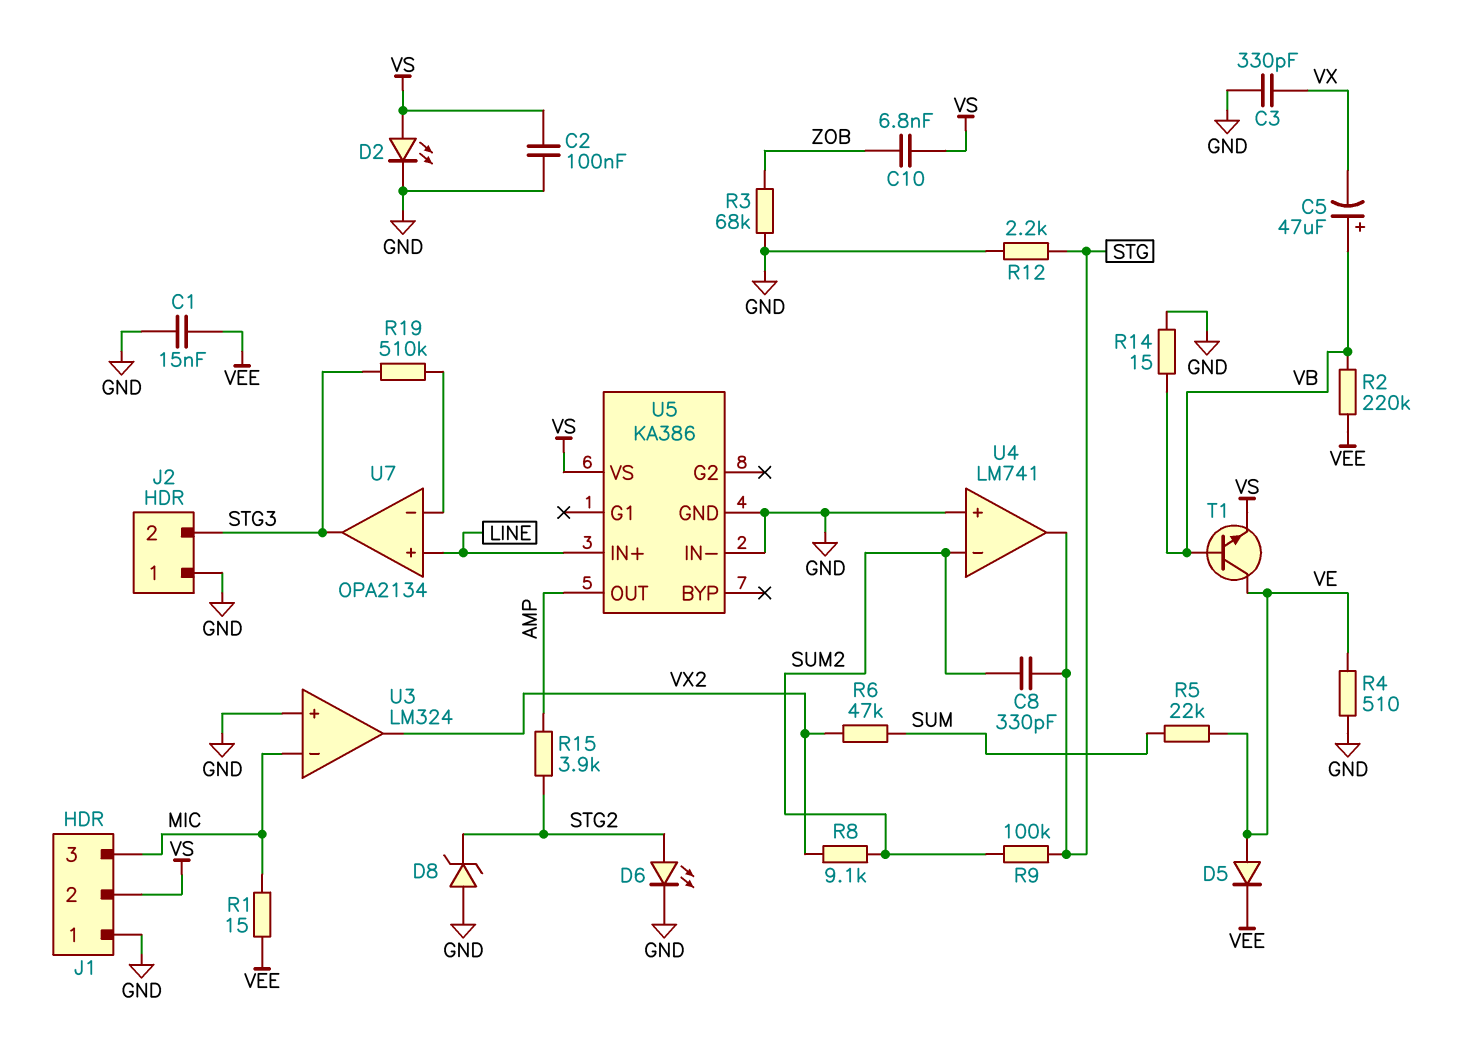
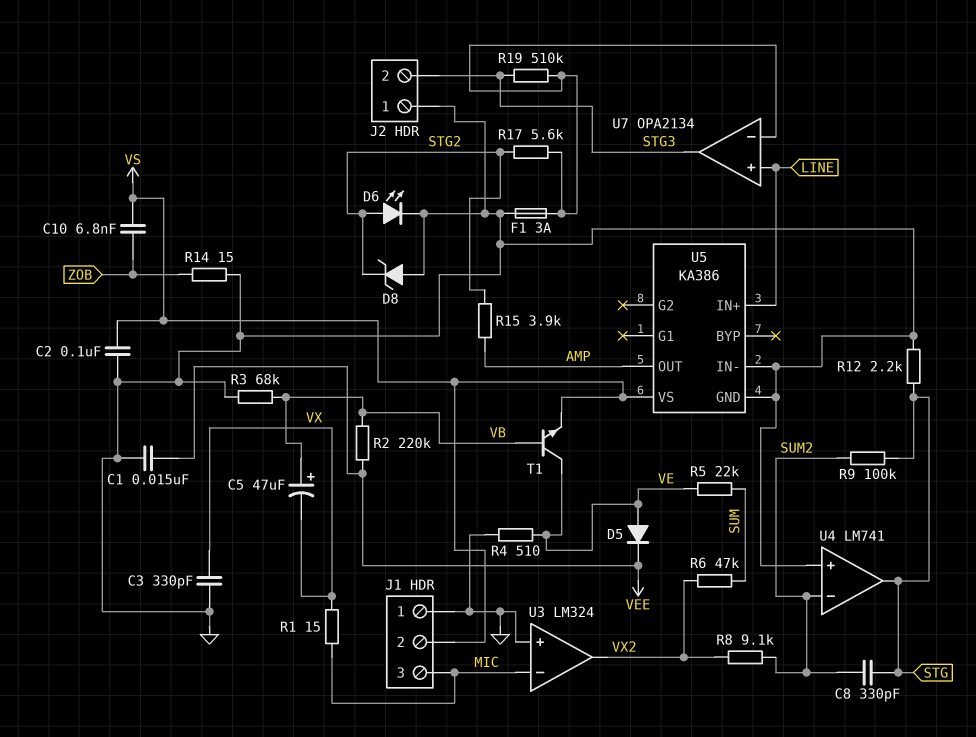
D2: LED (A VS, K GND) -> none
F1: none -> 3A (GND, U7/in-)
R1: 15 (MIC, VEE) -> 15 (MIC, VX)
R3: 68k (GND, ZOB) -> 68k (GND, VB)
R14: 15 (GND, VB) -> 15 (GND, ZOB)
R17: none -> 5.6k (STG2, U7/in-)

